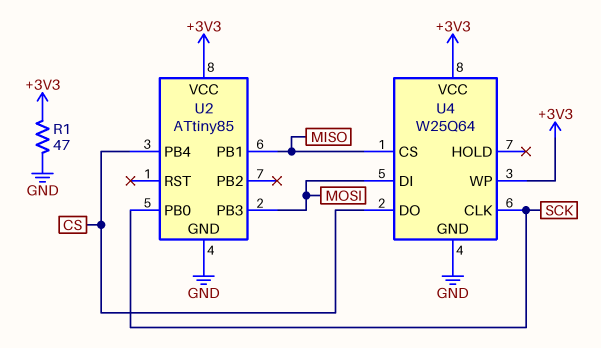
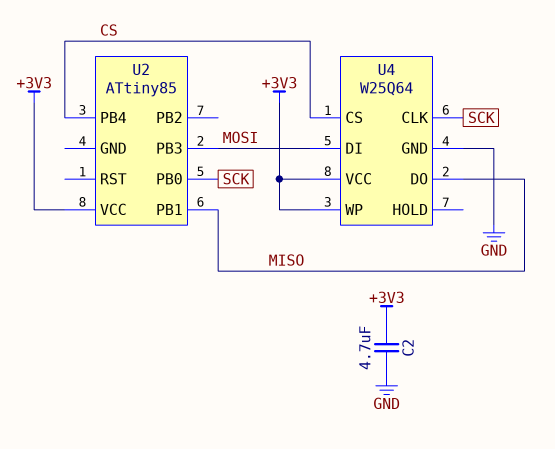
C2: none -> 4.7uF (+3V3, GND)
R1: 47 (+3V3, GND) -> none
U2 pin GND: GND -> none
U4 pin CS: MISO -> CS
U4 pin DO: CS -> MISO

